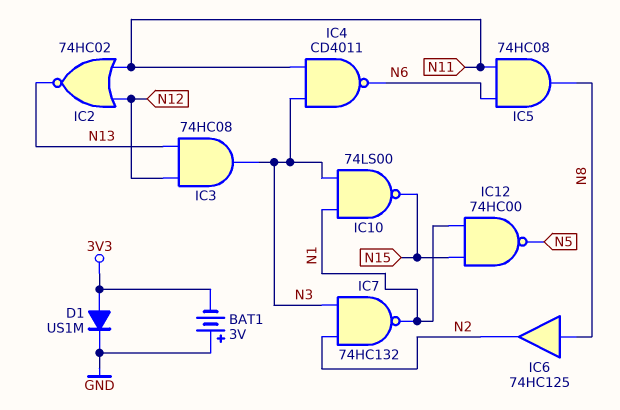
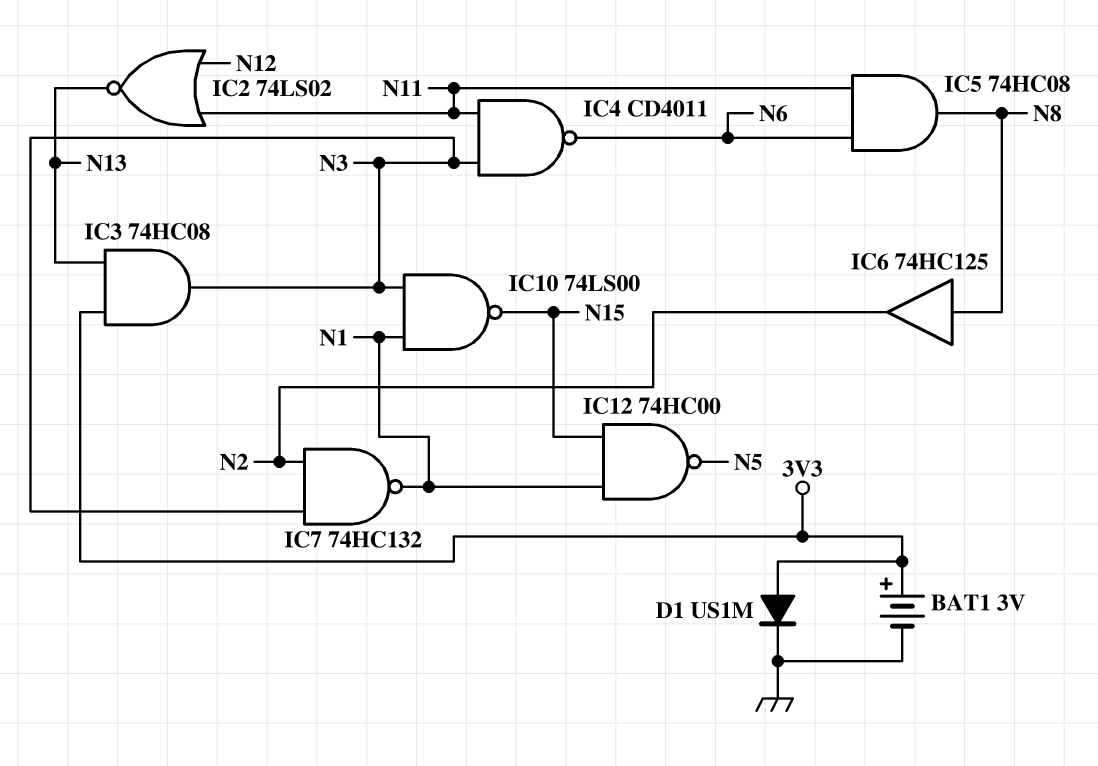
BAT1: 3V (plus GND, minus 3V3) -> 3V (plus 3V3, minus GND)
IC2: NOR 74HC02 (in N11, in N12, out N13) -> NOR 74LS02 (in N11, in N12, out N13)
IC3: AND 74HC08 (in N12, in N13, out N3) -> AND 74HC08 (in 3V3, in N13, out N3)

